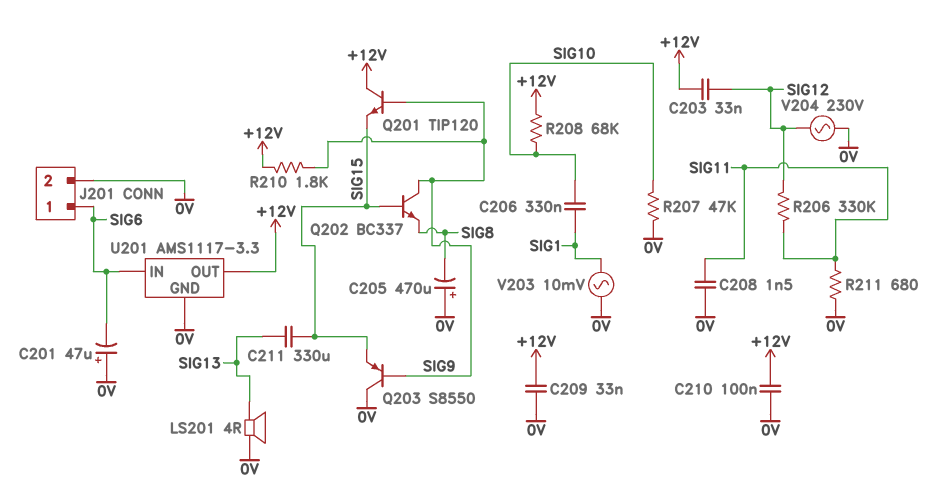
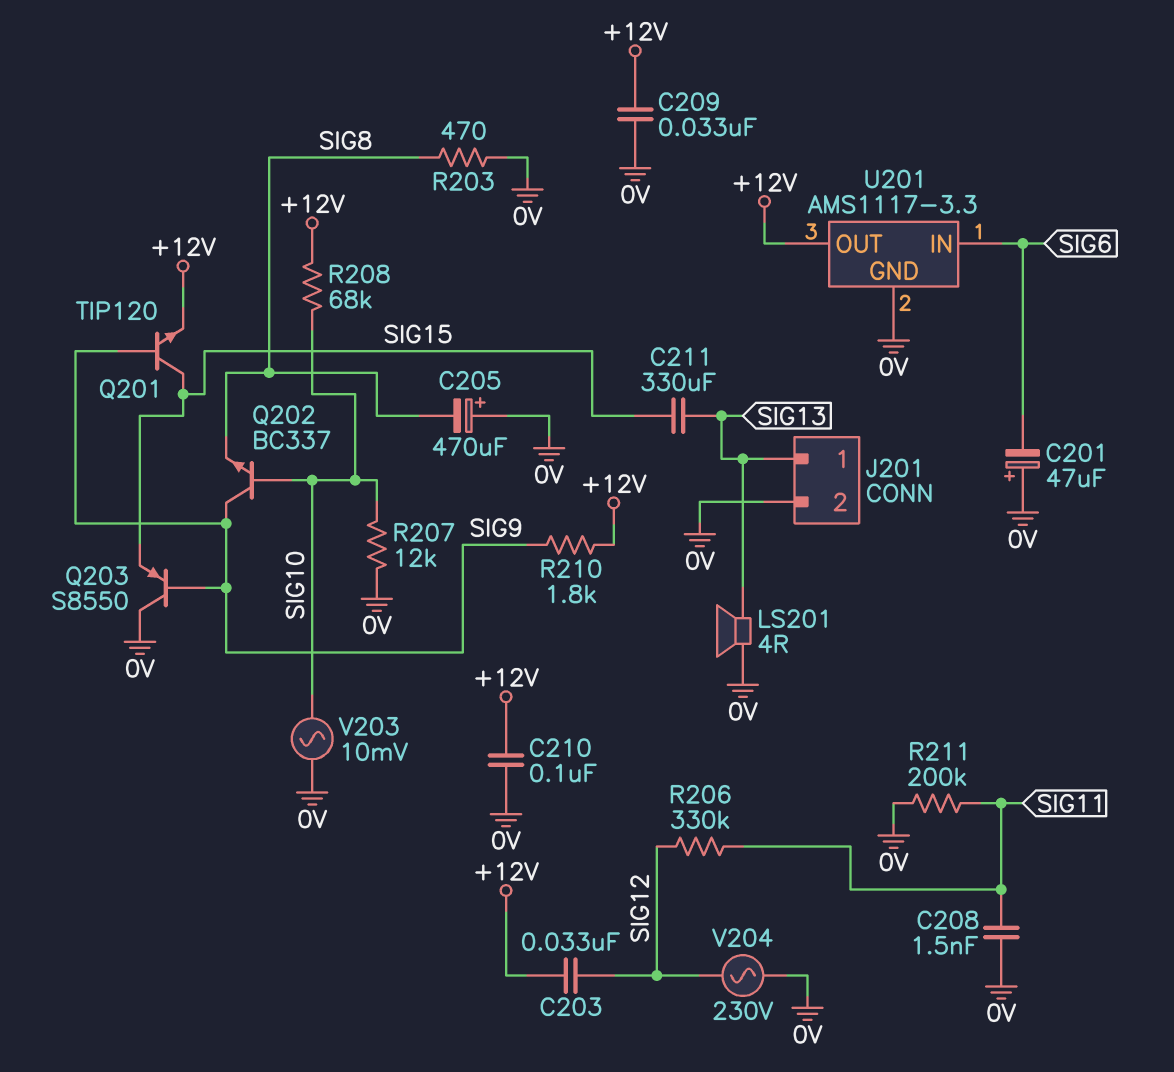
C206: 330nF (SIG1, SIG10) -> none
J201 pin 1: SIG6 -> SIG13
Q201: NPN TIP120 (B SIG9, C +12V, E SIG15) -> NPN TIP120 (B SIG9, C SIG15, E +12V)
Q202: NPN BC337 (B SIG15, C SIG9, E SIG8) -> NPN BC337 (B SIG10, C SIG9, E SIG8)
R203: none -> 470 (0V, SIG8)
R207: 47k (0V, SIG10) -> 12k (0V, SIG10)
R211: 680 (0V, SIG11) -> 200k (0V, SIG11)
V203: AC 10mV (0V, SIG1) -> AC 10mV (0V, SIG10)

